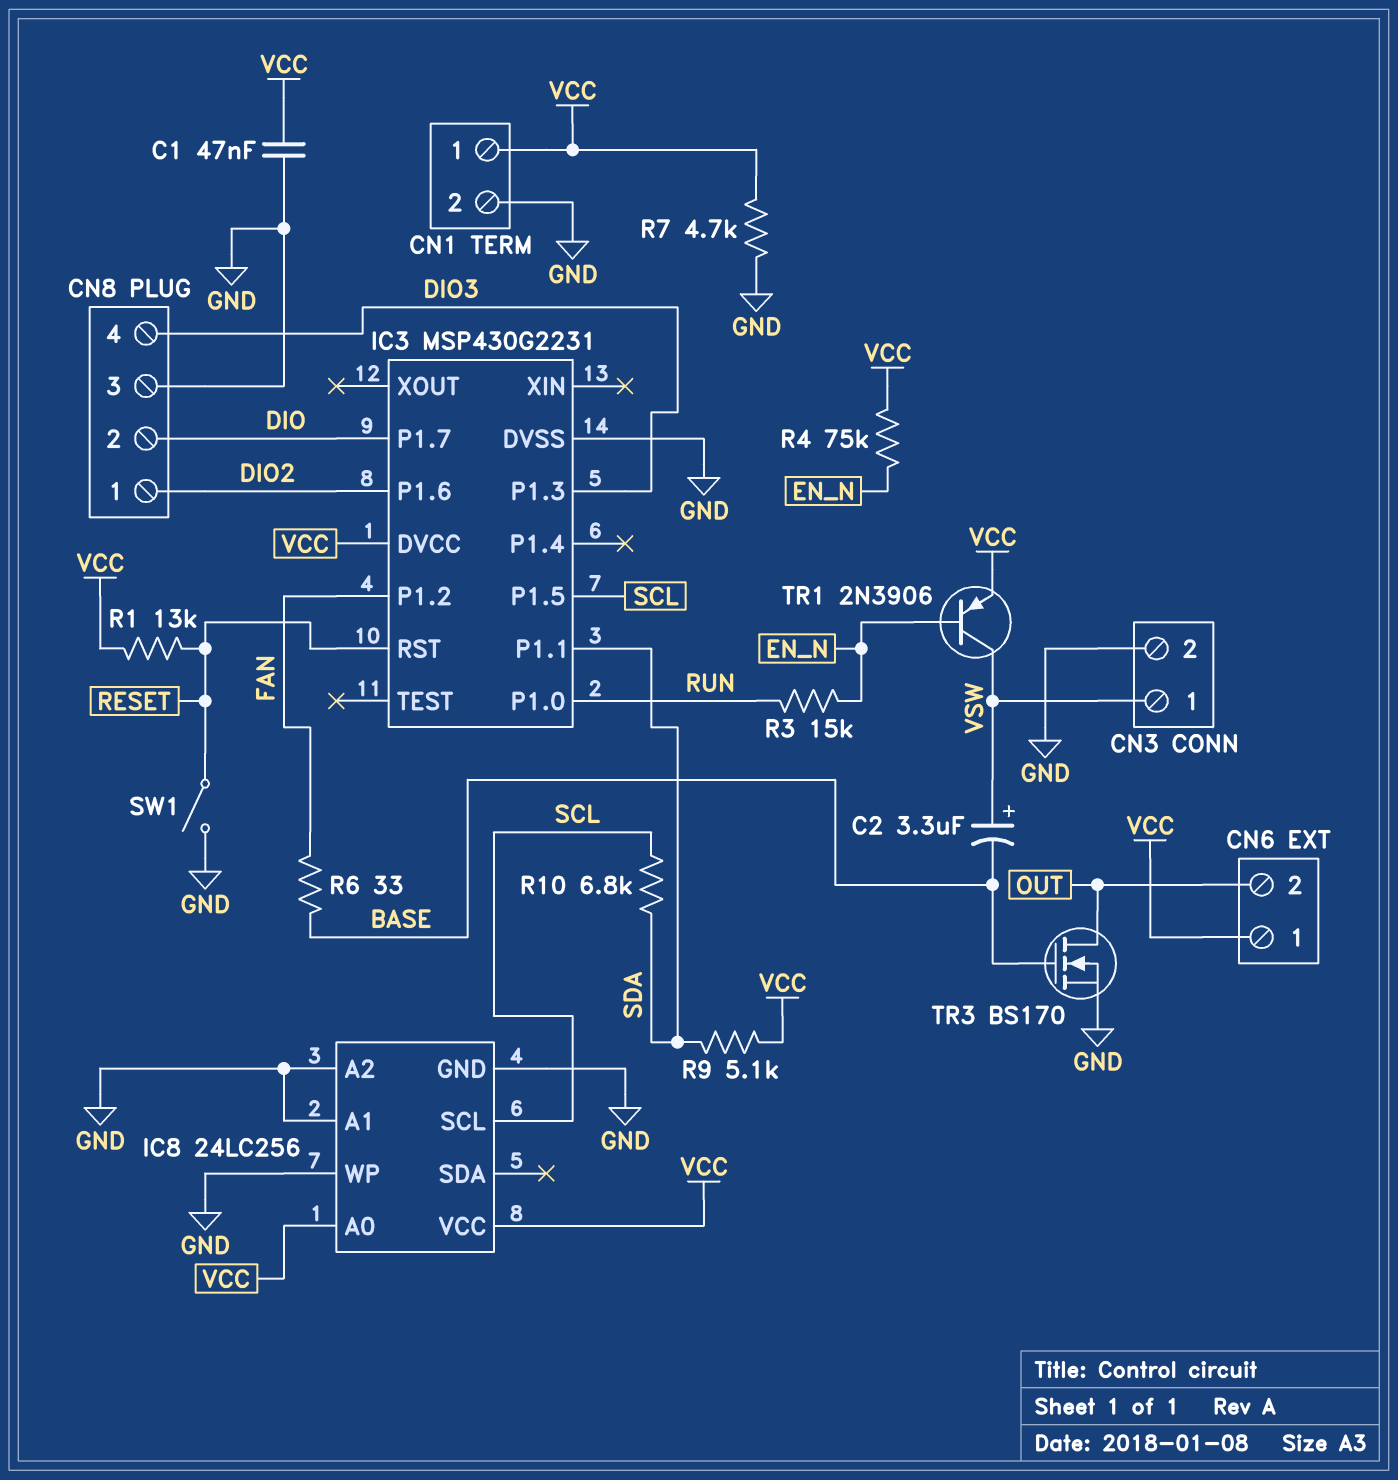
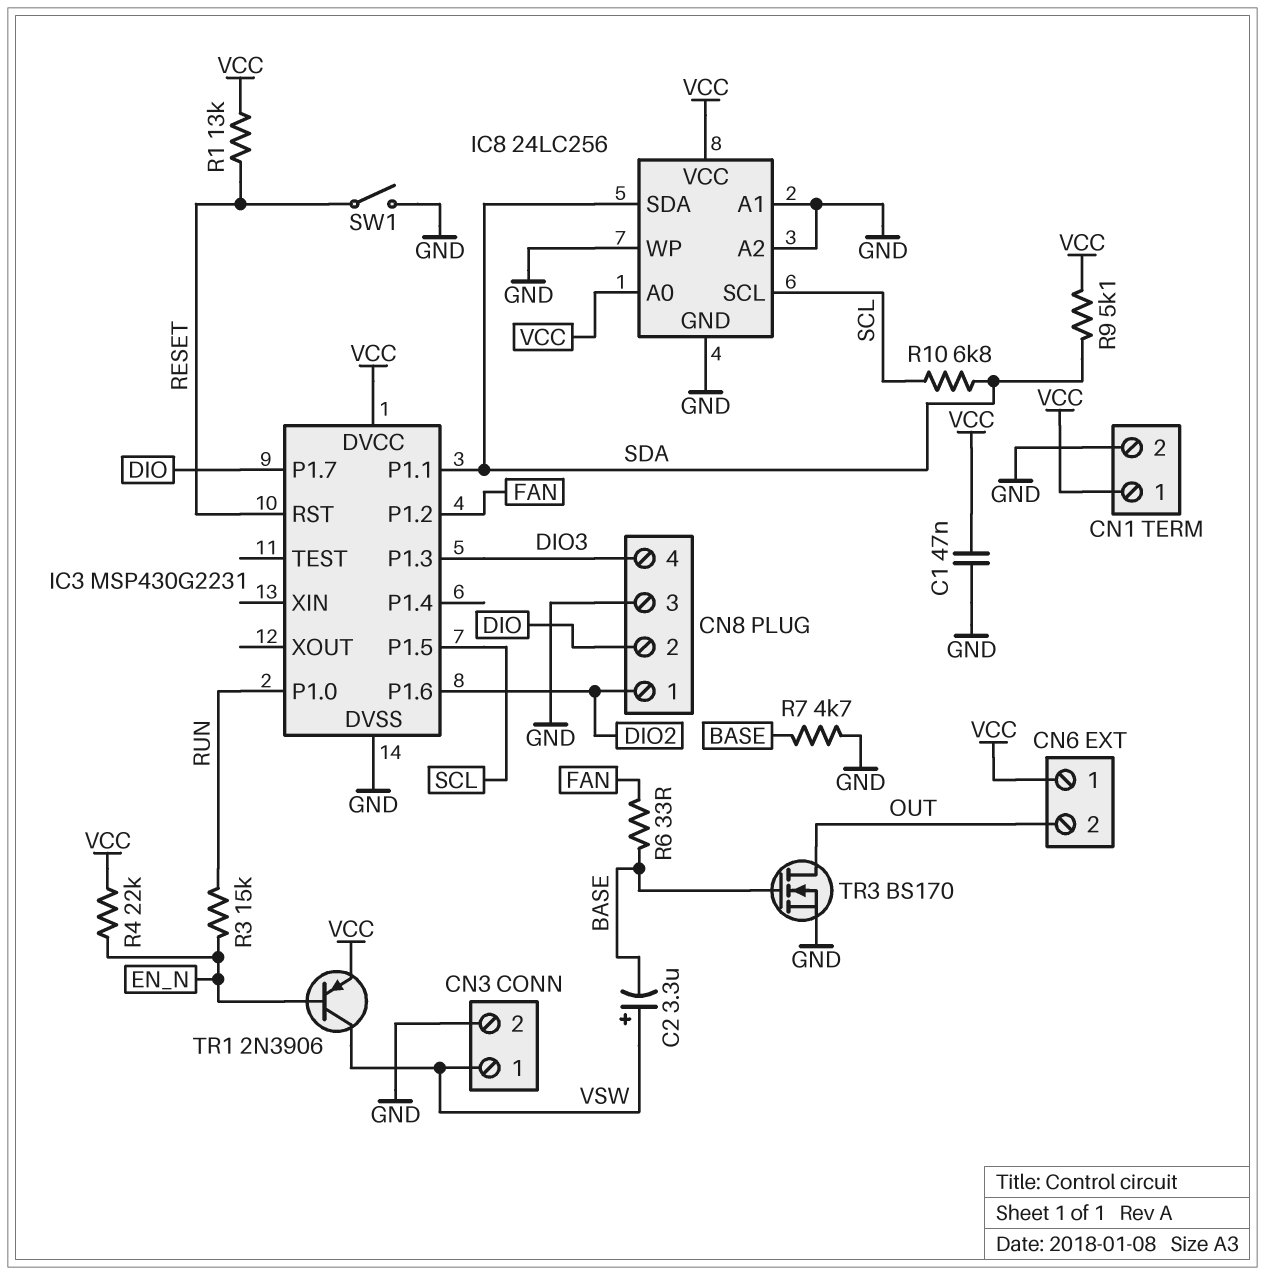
IC8 pin SDA: none -> SDA
R4: 75k (EN_N, VCC) -> 22k (EN_N, VCC)
R7: 4.7k (GND, VCC) -> 4.7k (BASE, GND)

